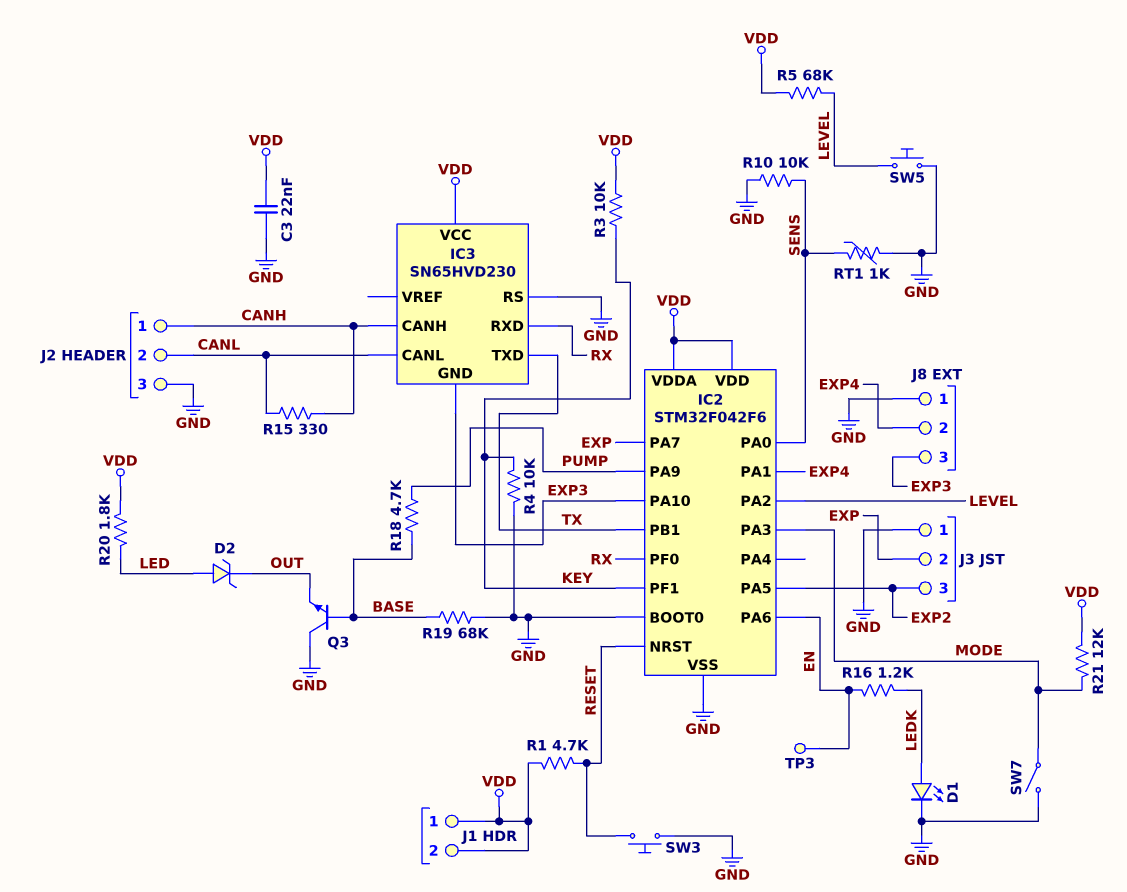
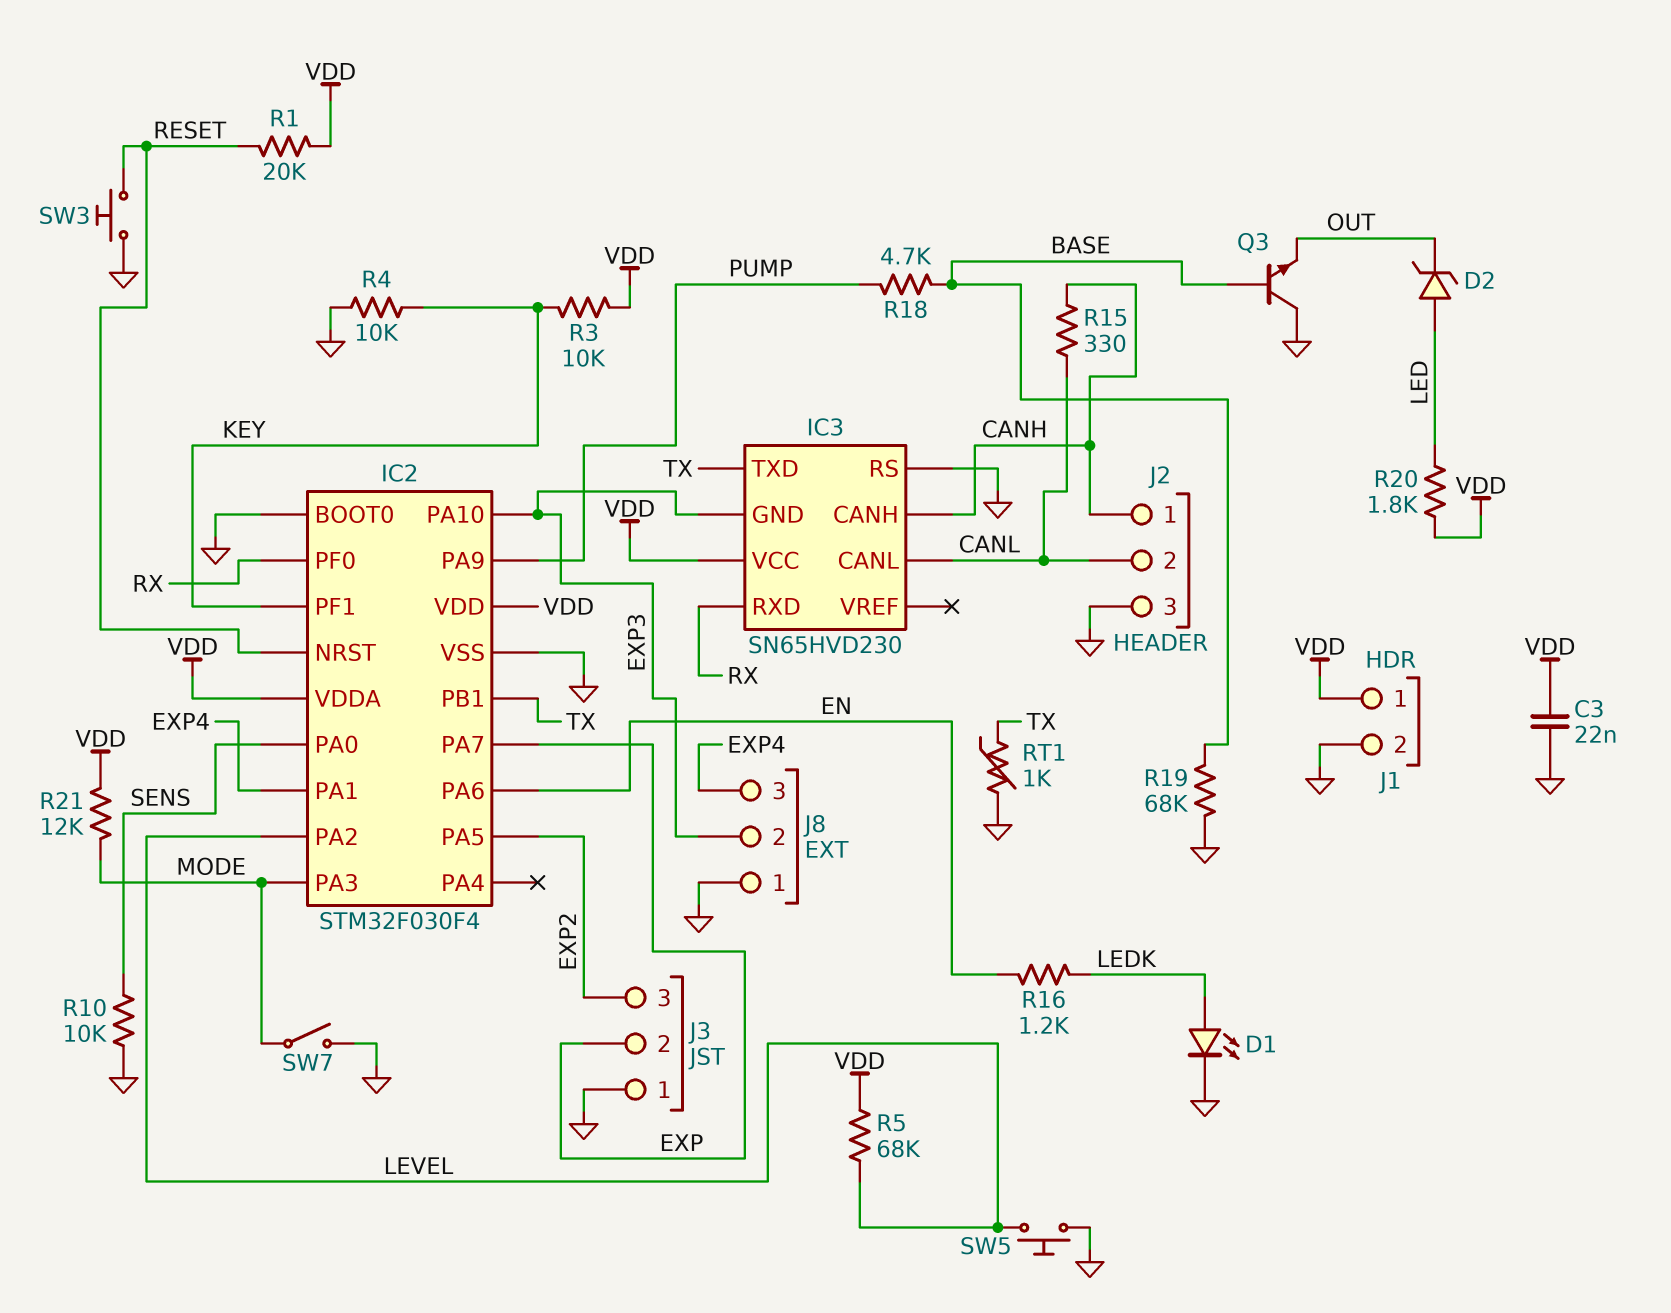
IC2: STM32F042F6 -> STM32F030F4
J1 pin 2: VDD -> GND
J8 pin 2: EXP4 -> EXP3
J8 pin 3: EXP3 -> EXP4
R1: 4.7k (RESET, VDD) -> 20k (RESET, VDD)
RT1: 1k (GND, SENS) -> 1k (GND, TX)
TP3: test point (EN) -> none

